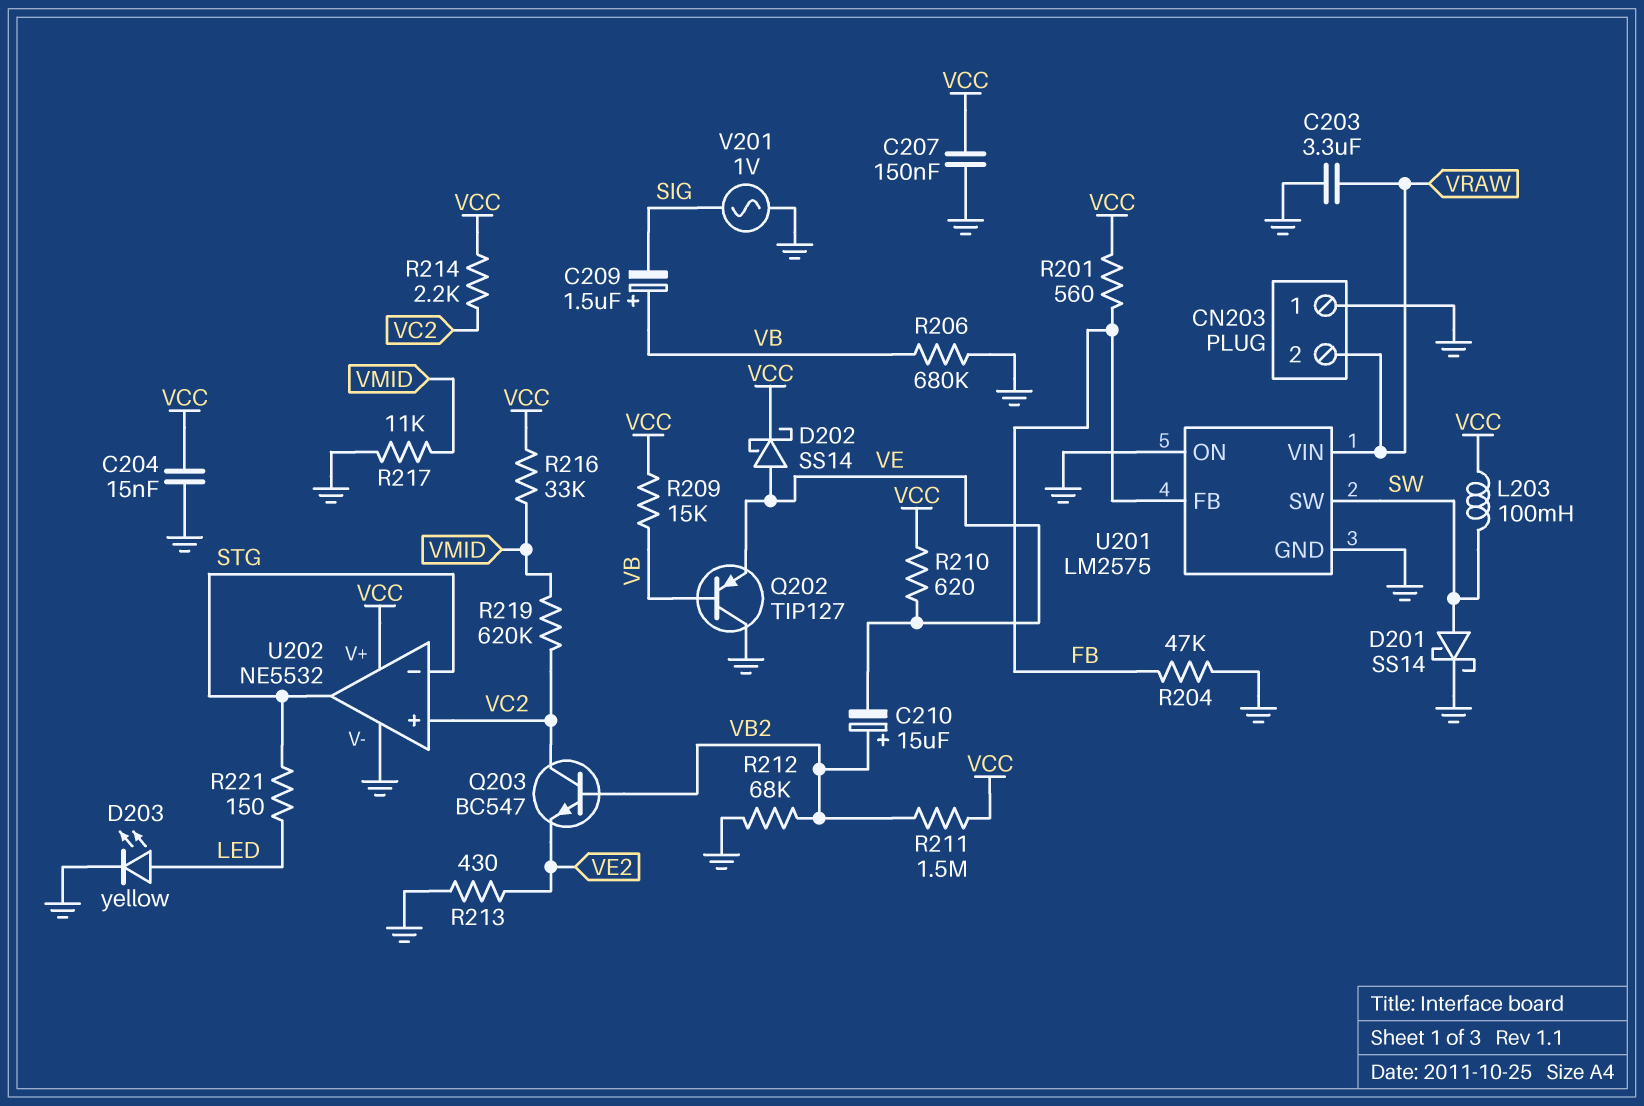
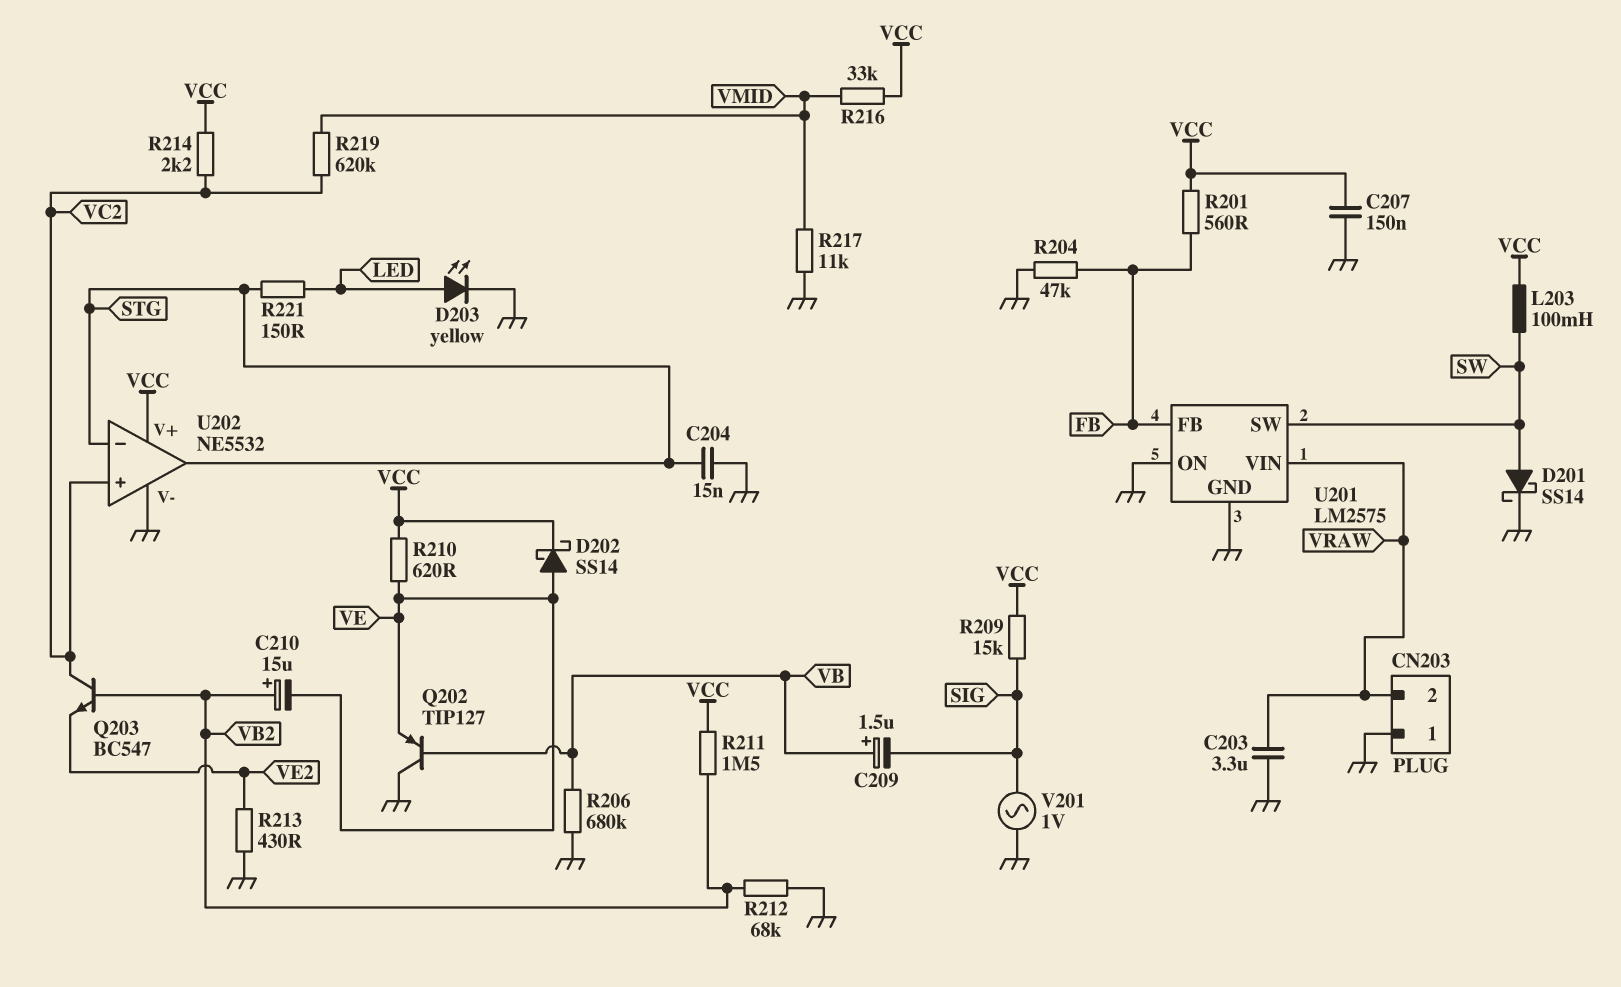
C204: 15nF (GND, VCC) -> 15nF (GND, STG)
R209: 15k (VB, VCC) -> 15k (SIG, VCC)

